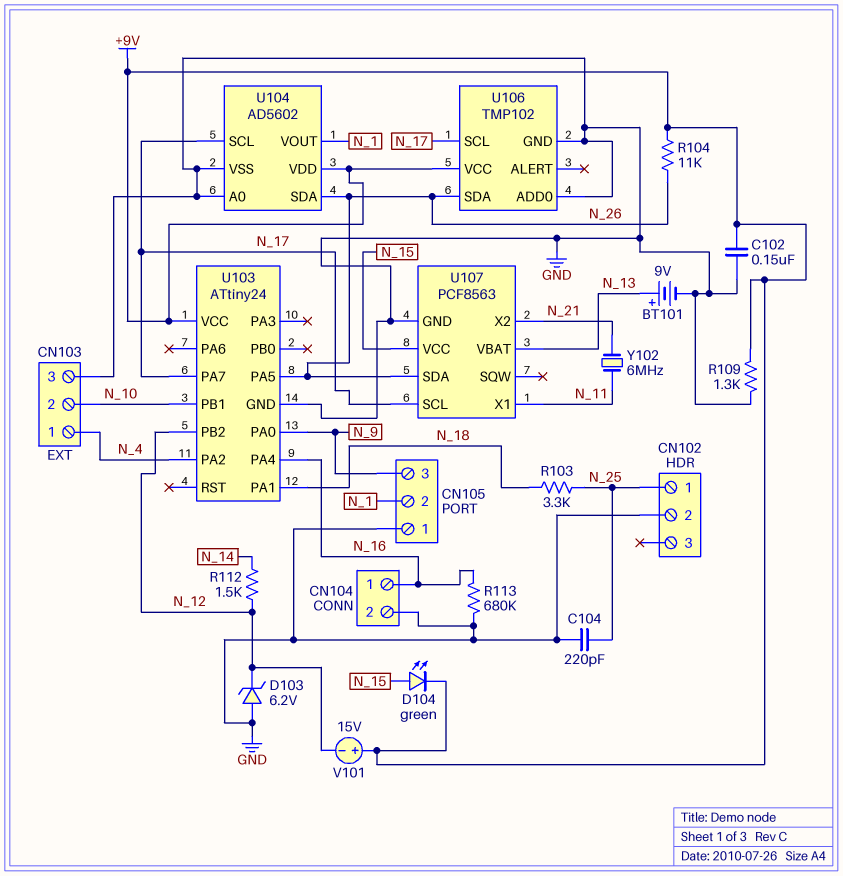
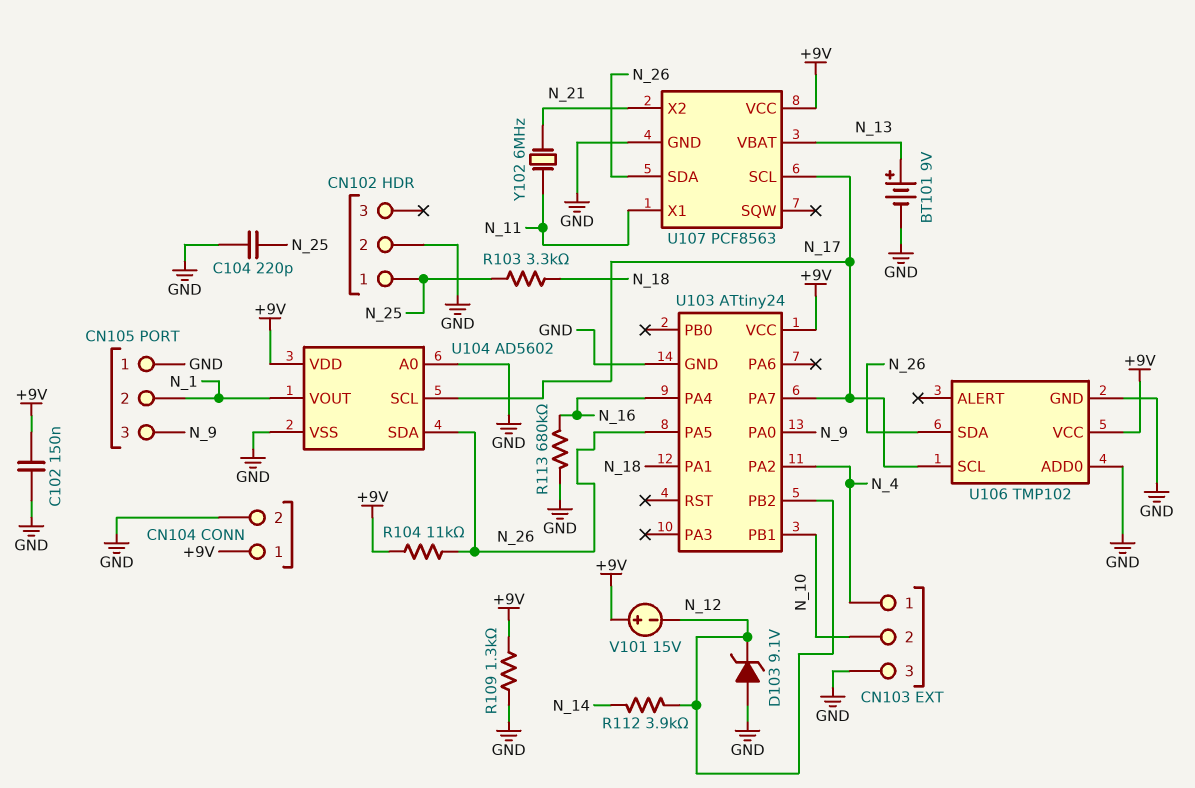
CN104 pin 1: N_16 -> +9V
D103: zener 6.2V (A GND, K N_12) -> zener 9.1V (A GND, K N_12)
D104: LED green (A N_15, K +9V) -> none
R112: 1.5k (N_12, N_14) -> 3.9k (N_12, N_14)
U107 pin VCC: N_15 -> +9V

